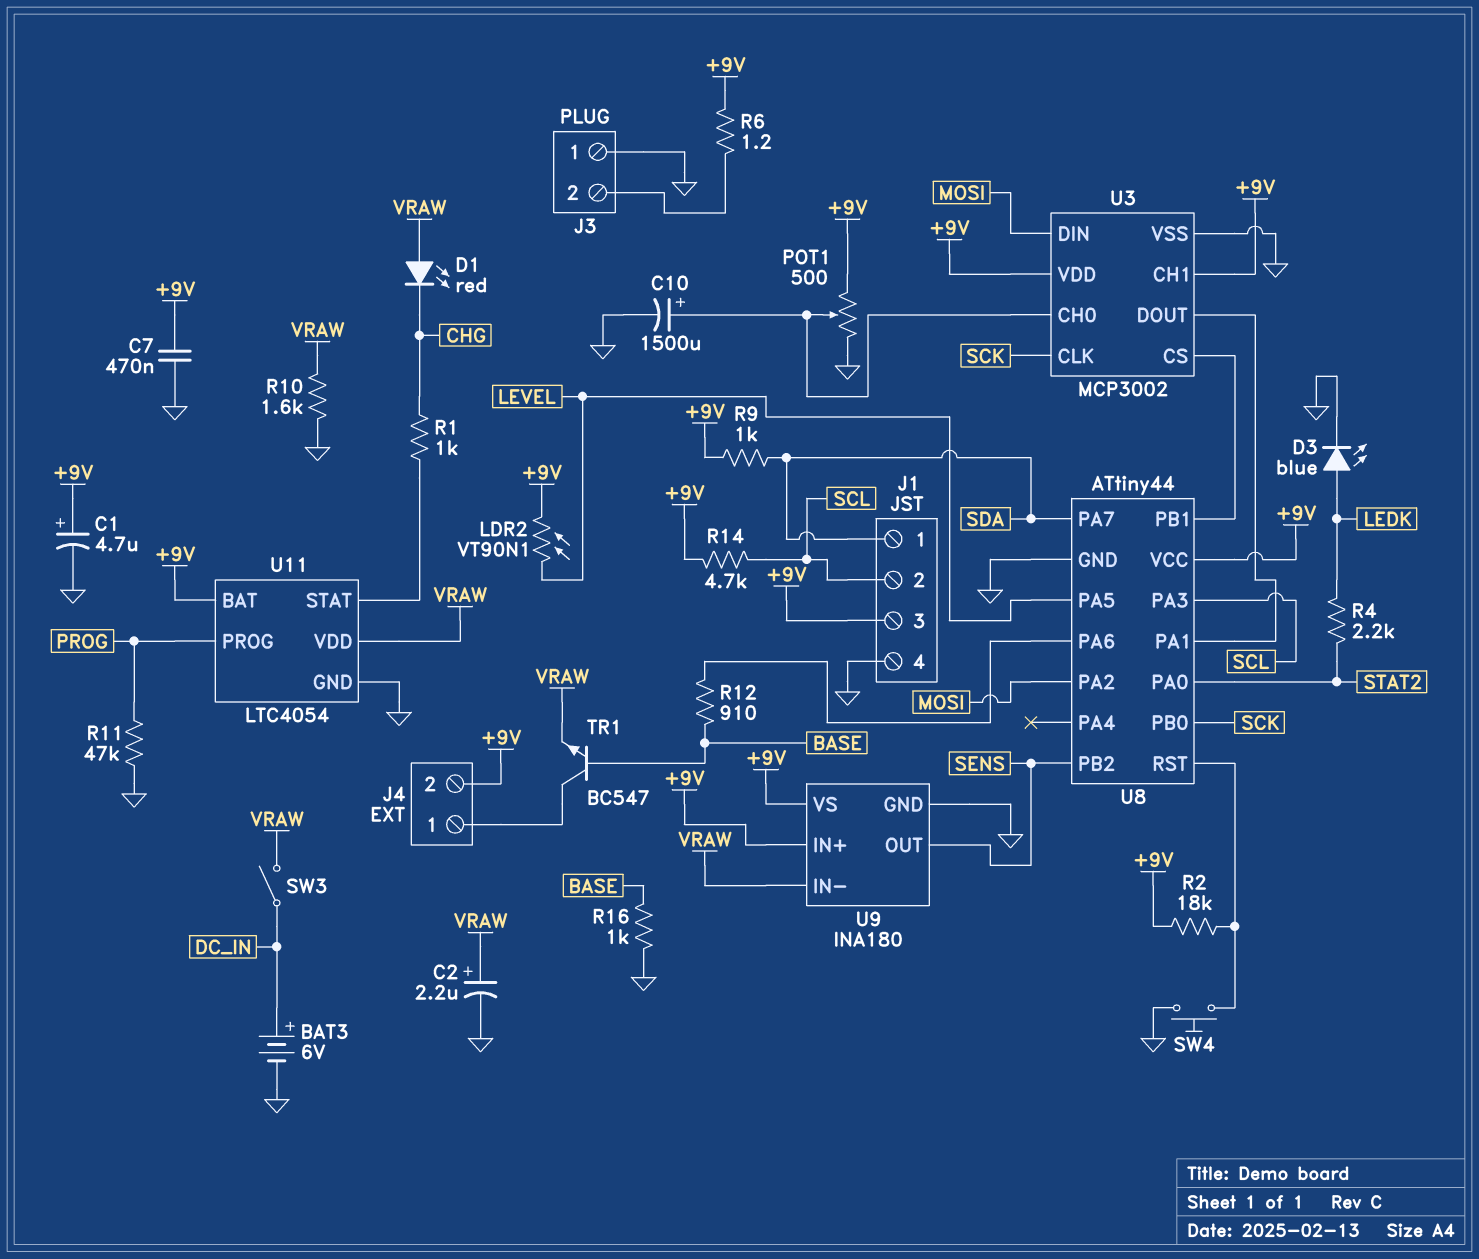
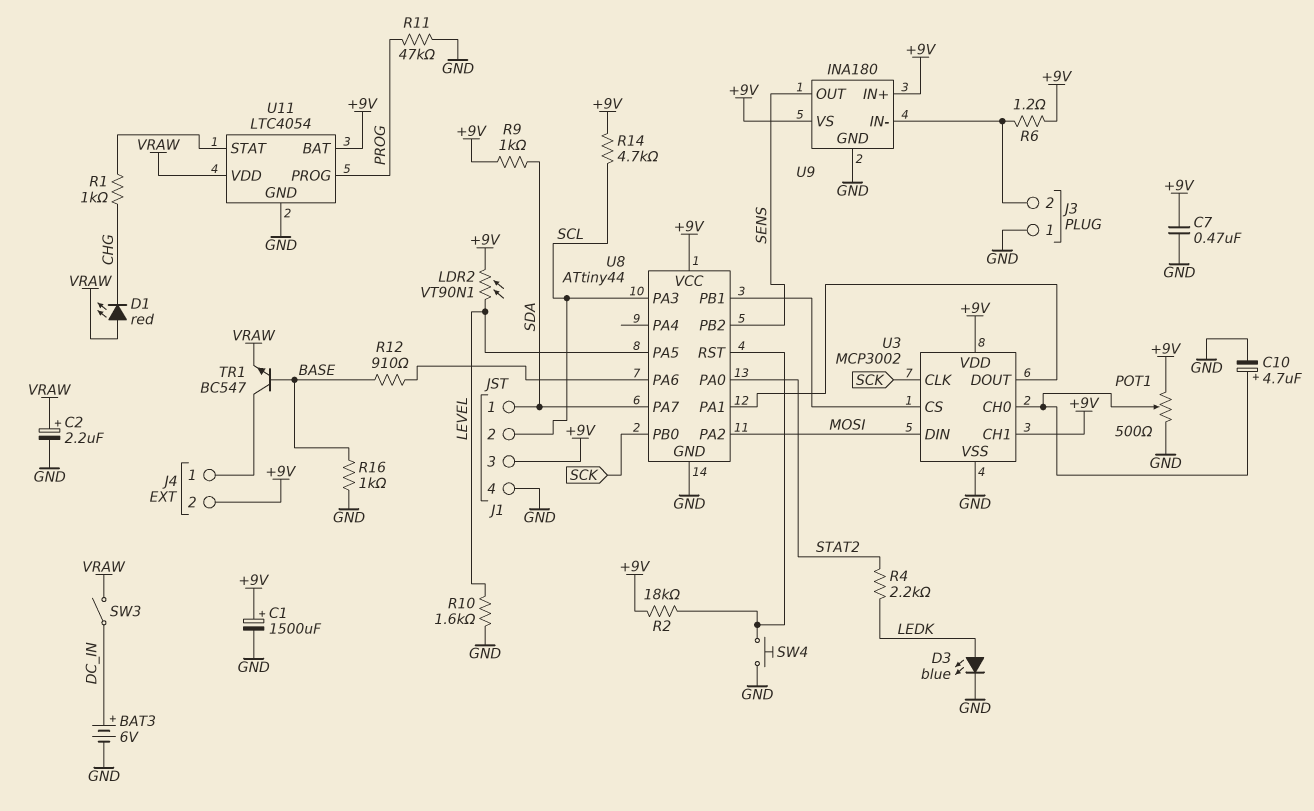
C1: 4.7uF (plus +9V, minus GND) -> 1500uF (plus +9V, minus GND)
C10: 1500uF (plus U3/CH0, minus GND) -> 4.7uF (plus U3/CH0, minus GND)
R10: 1.6k (GND, VRAW) -> 1.6k (GND, LEVEL)
U9 pin IN-: VRAW -> J3/2

